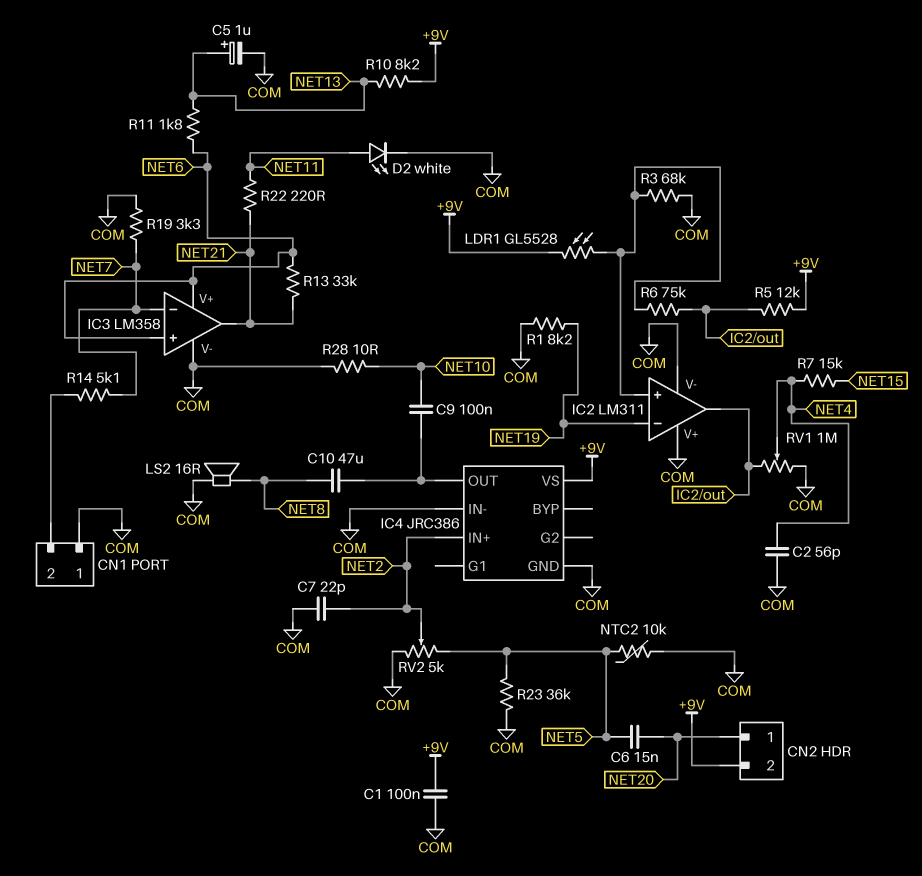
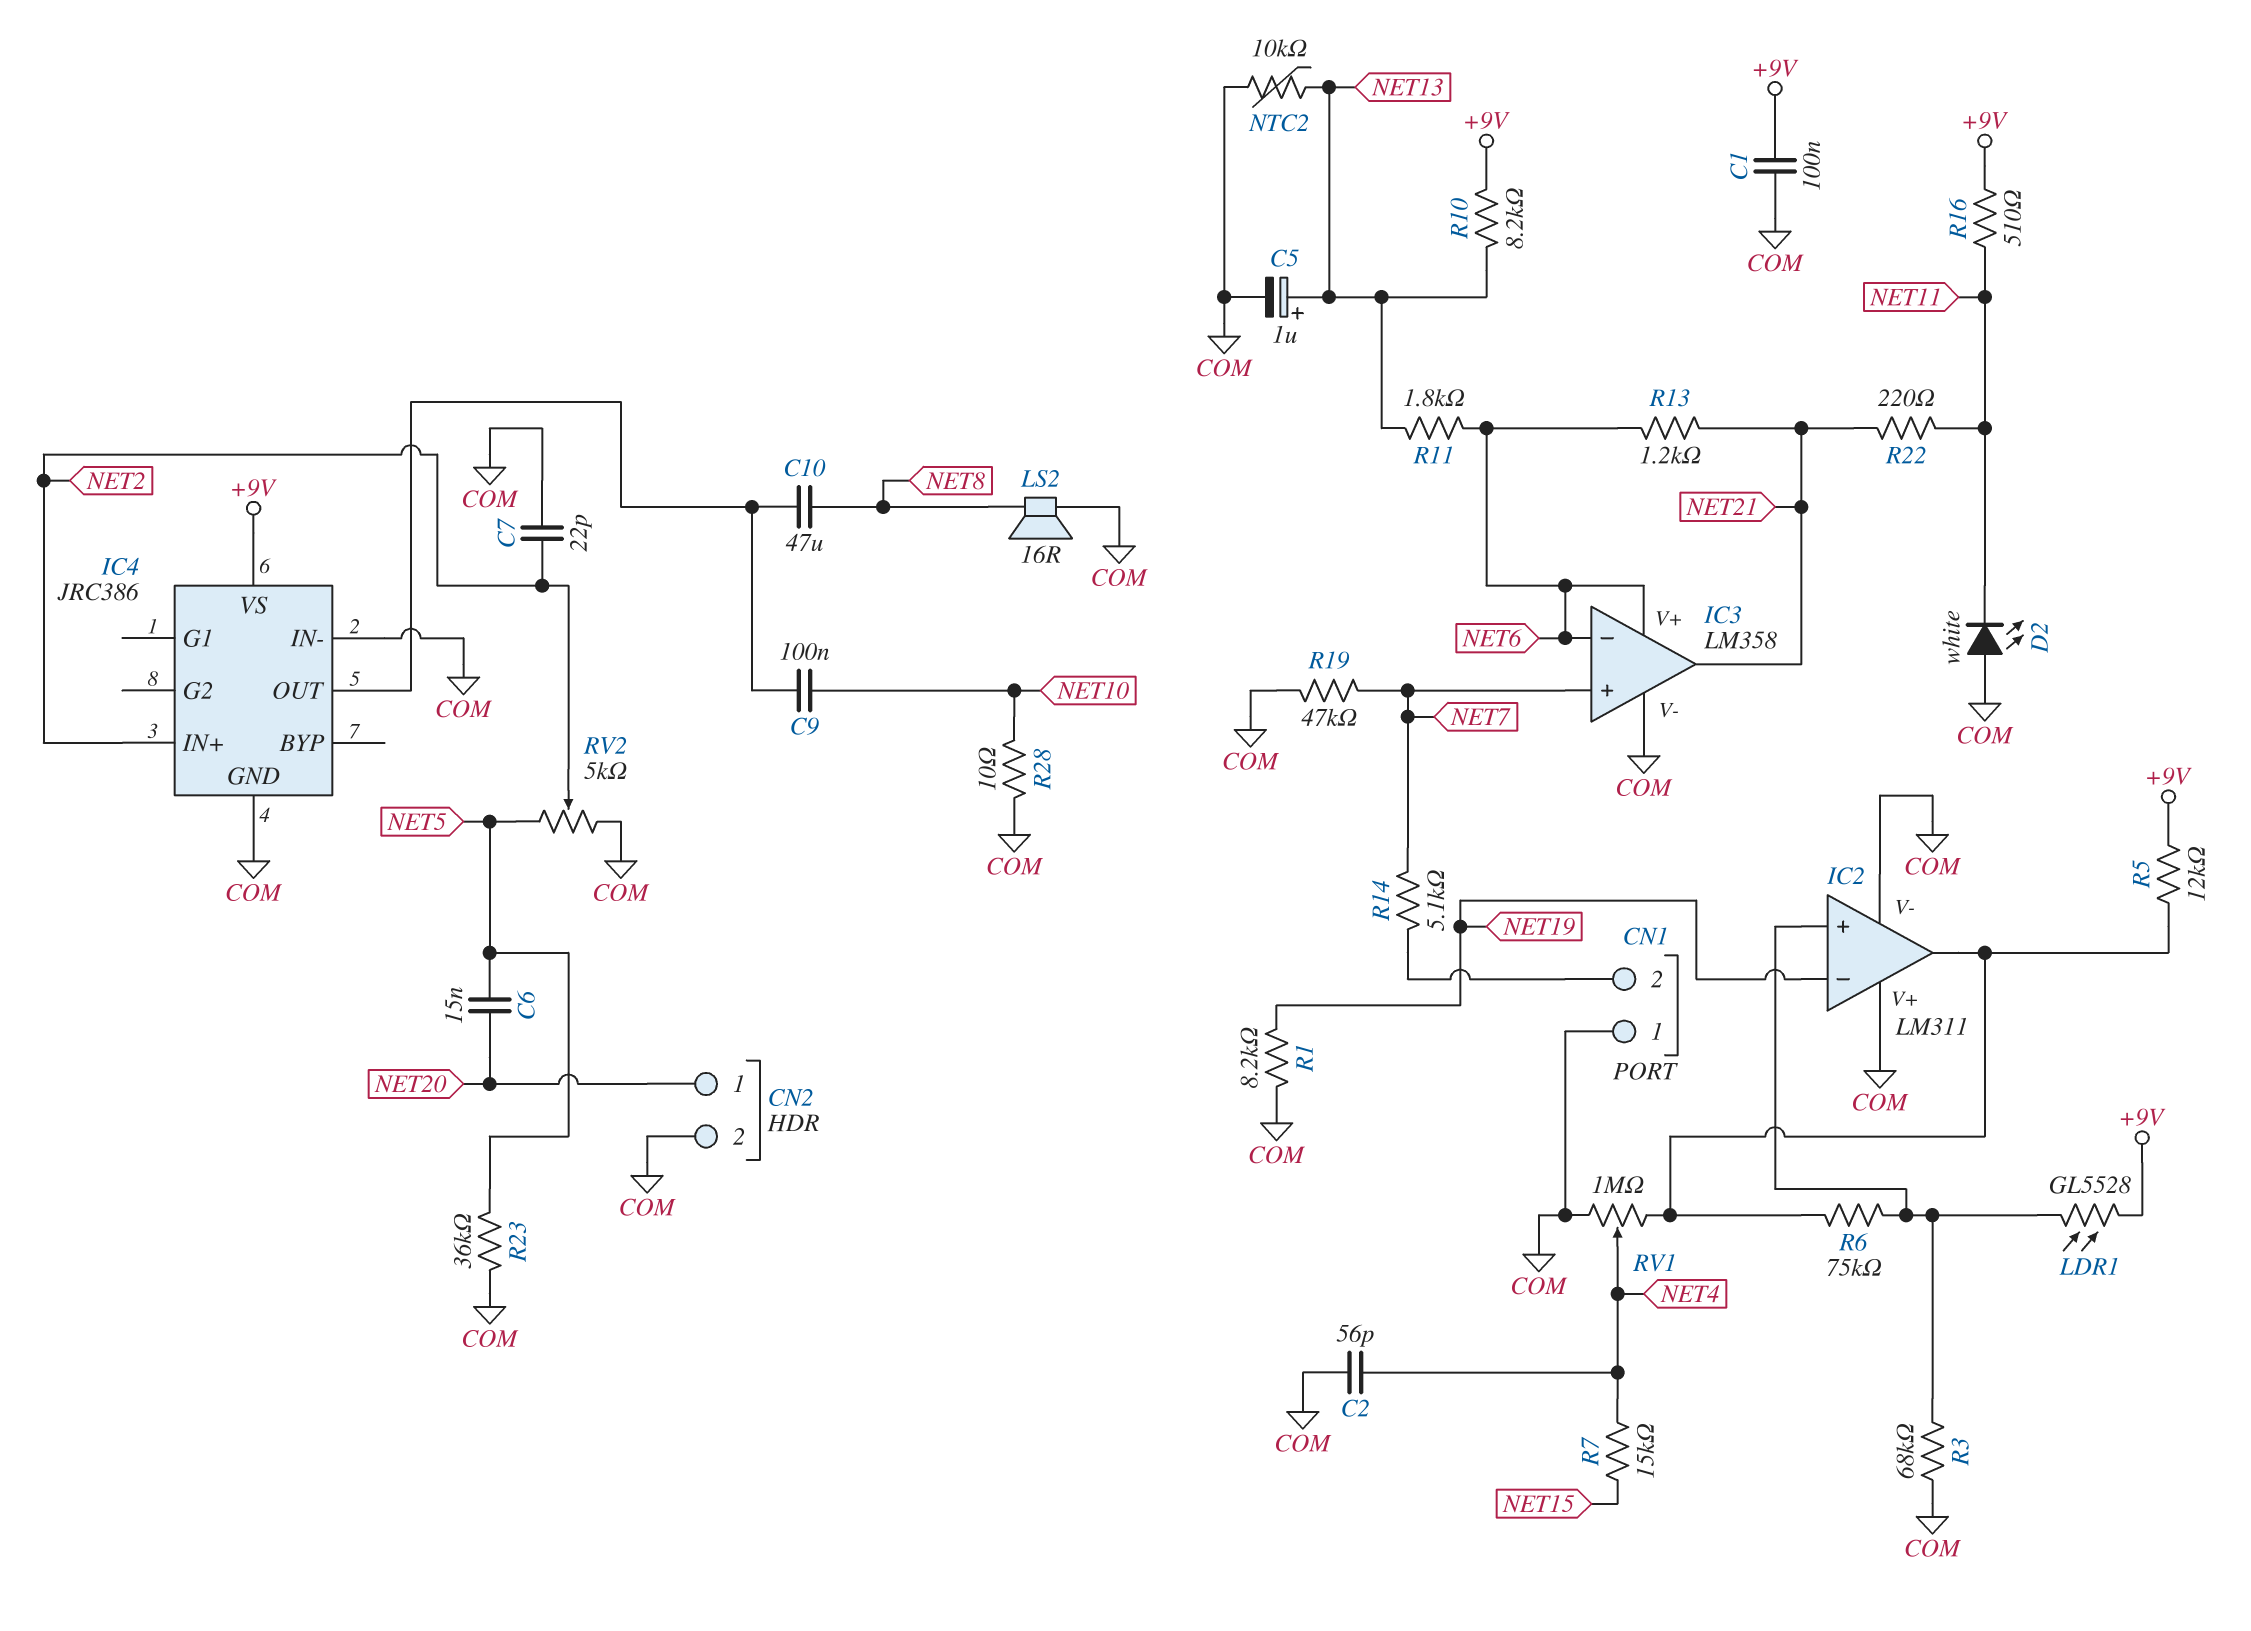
CN2 pin 2: +9V -> COM
D2: LED white (A NET11, K COM) -> LED white (A COM, K NET11)
IC3 pin in+: NET6 -> NET7
IC3 pin in-: NET7 -> NET6
NTC2: 10k (COM, NET5) -> 10k (COM, NET13)
R13: 33k (NET6, NET21) -> 1.2k (NET6, NET21)
R16: none -> 510 (+9V, NET11)
R19: 3.3k (COM, NET7) -> 47k (COM, NET7)

